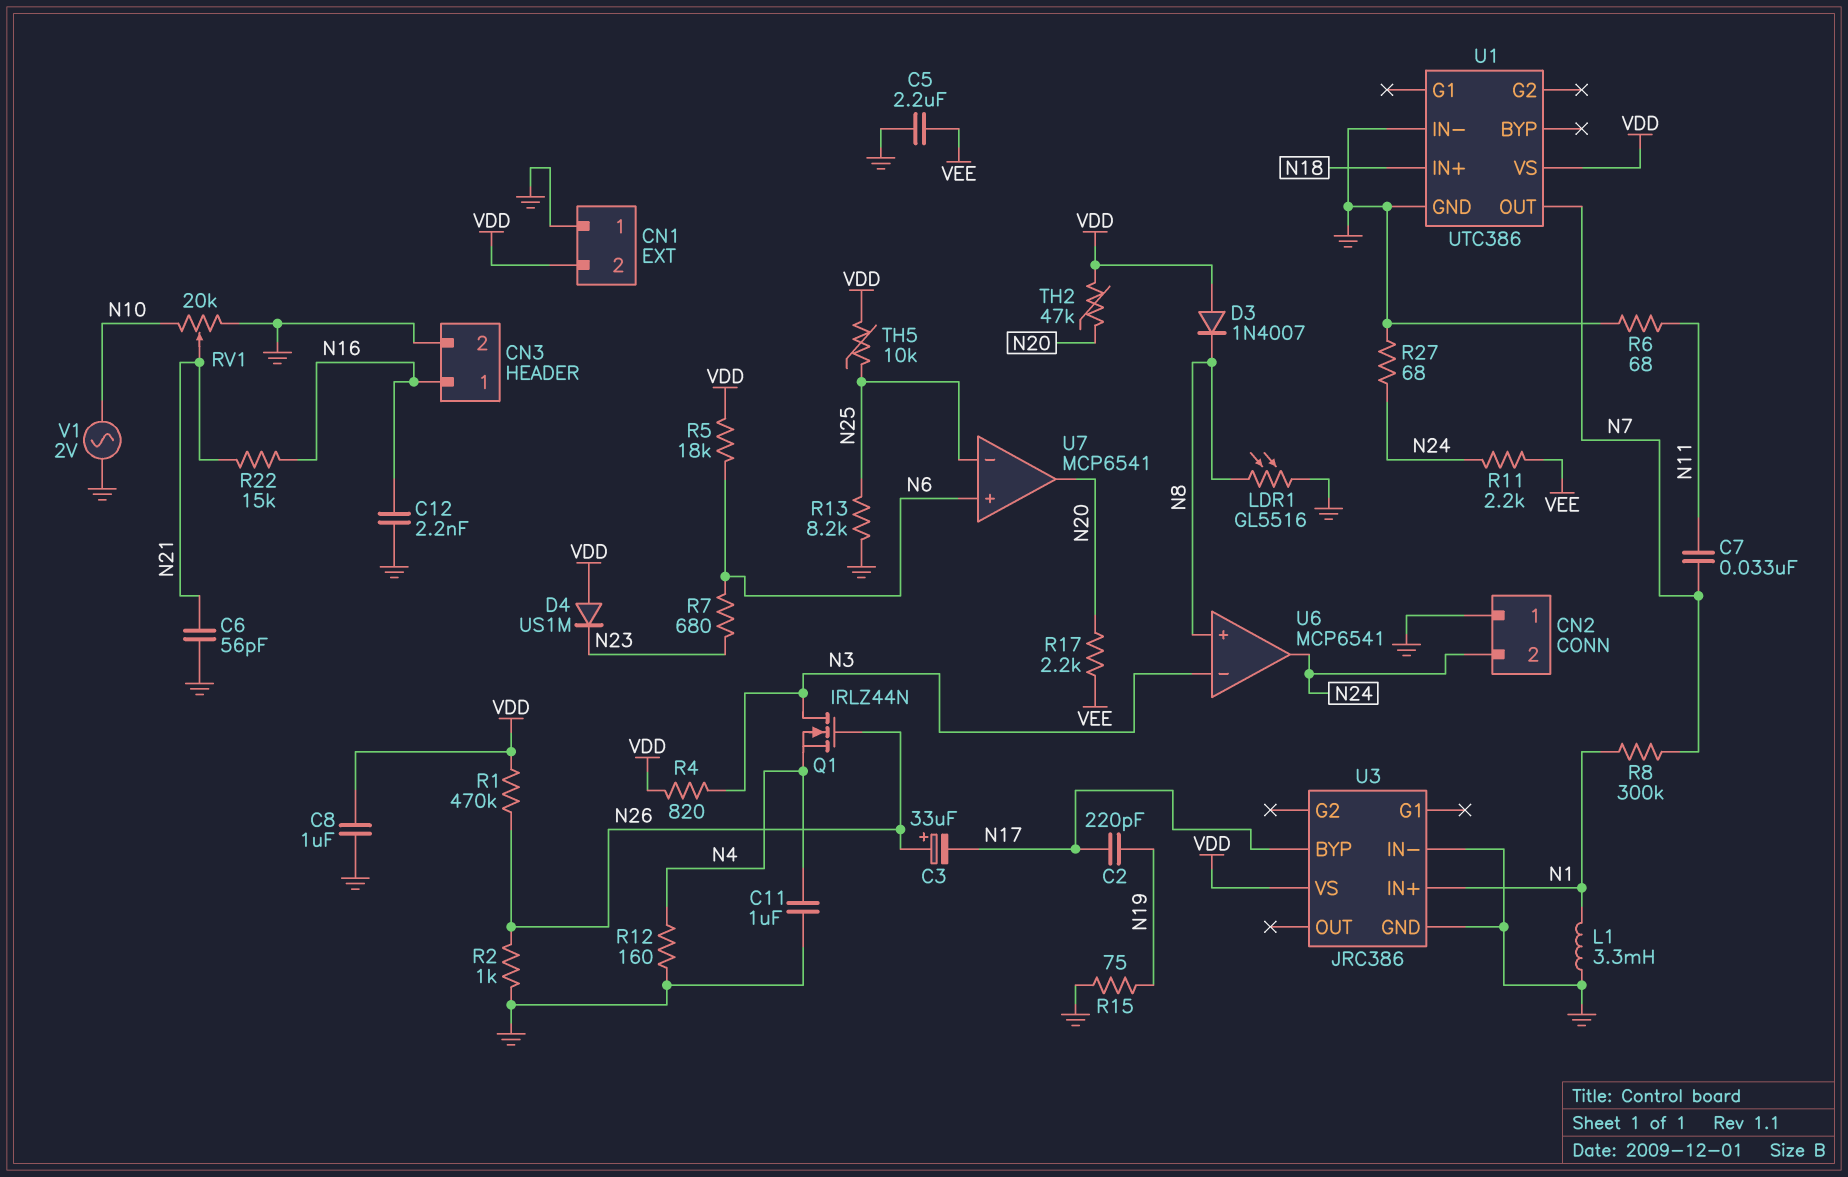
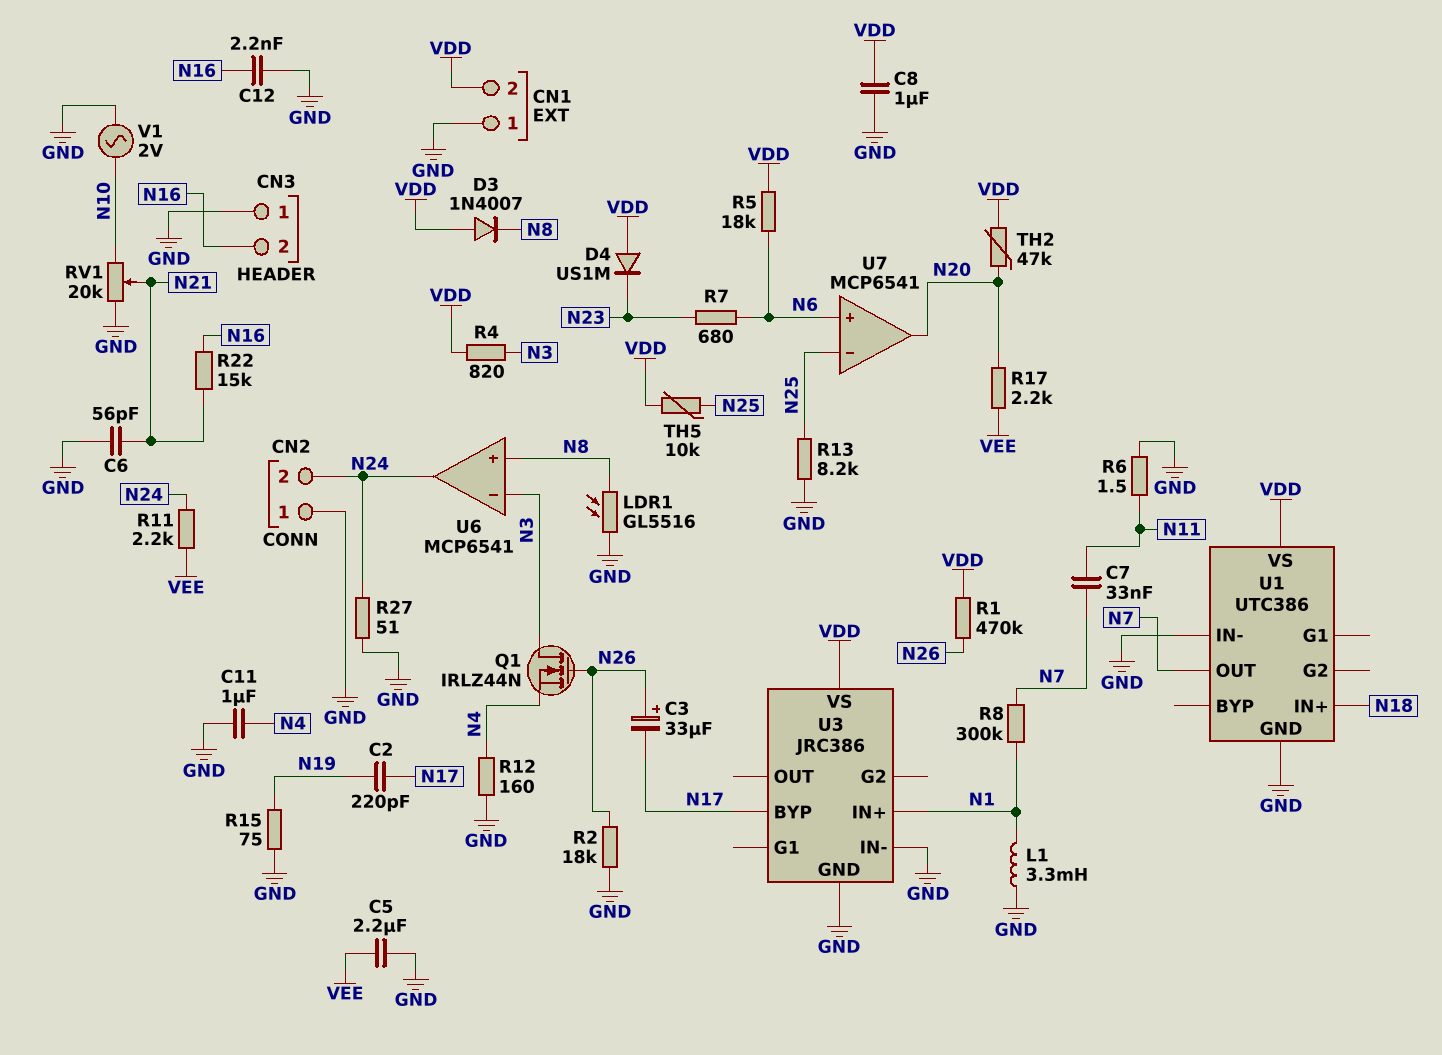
CN3 pin 1: N16 -> GND
CN3 pin 2: GND -> N16
R2: 1k (GND, N26) -> 18k (GND, N26)
R6: 68 (GND, N11) -> 1.5 (GND, N11)
R27: 68 (GND, N24) -> 51 (GND, N24)

